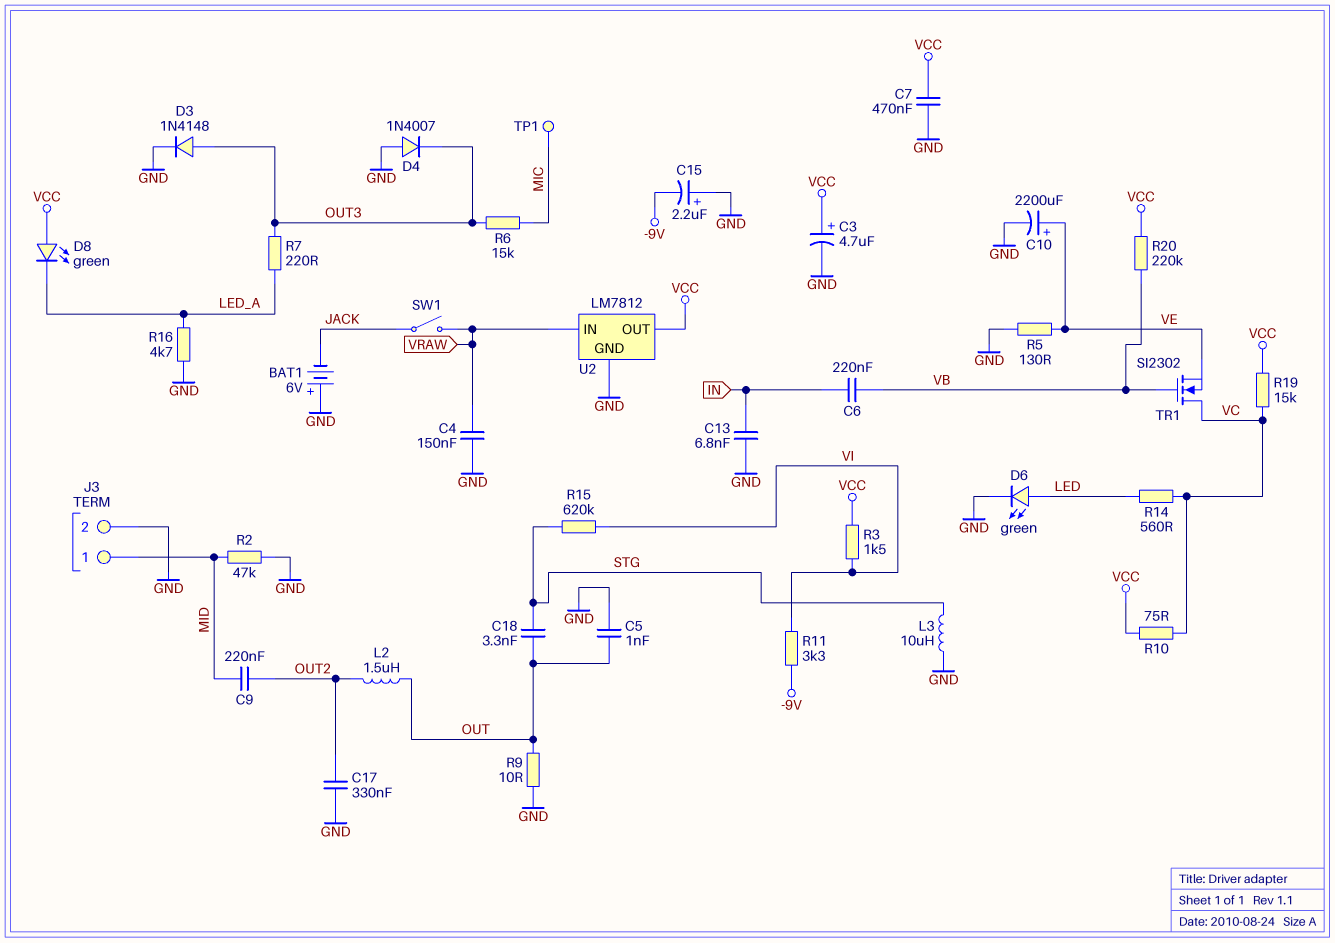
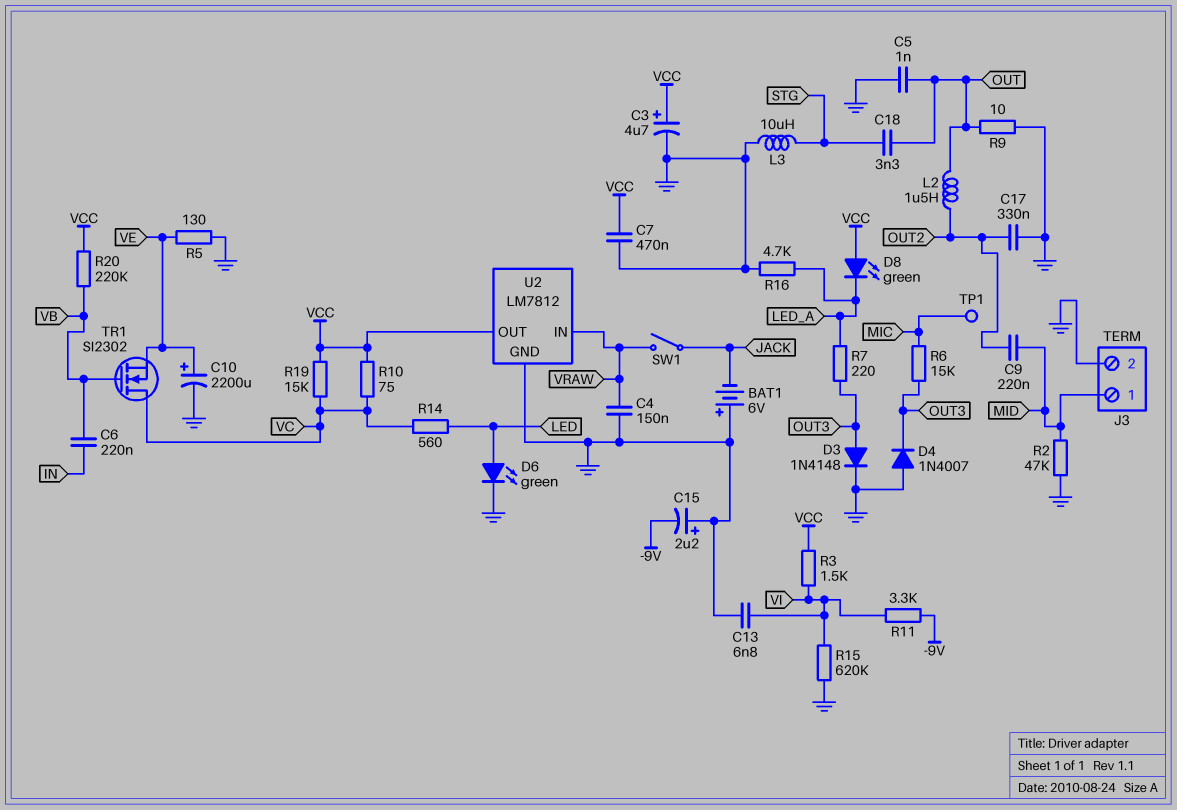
C13: 6.8nF (GND, IN) -> 6.8nF (GND, VI)
R15: 620k (STG, VI) -> 620k (GND, VI)

